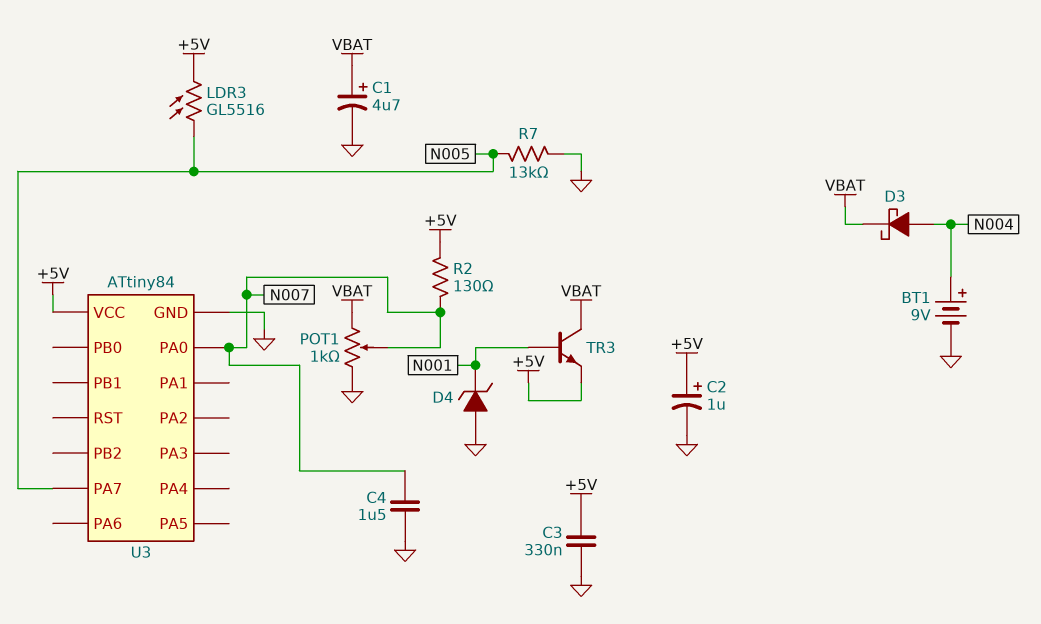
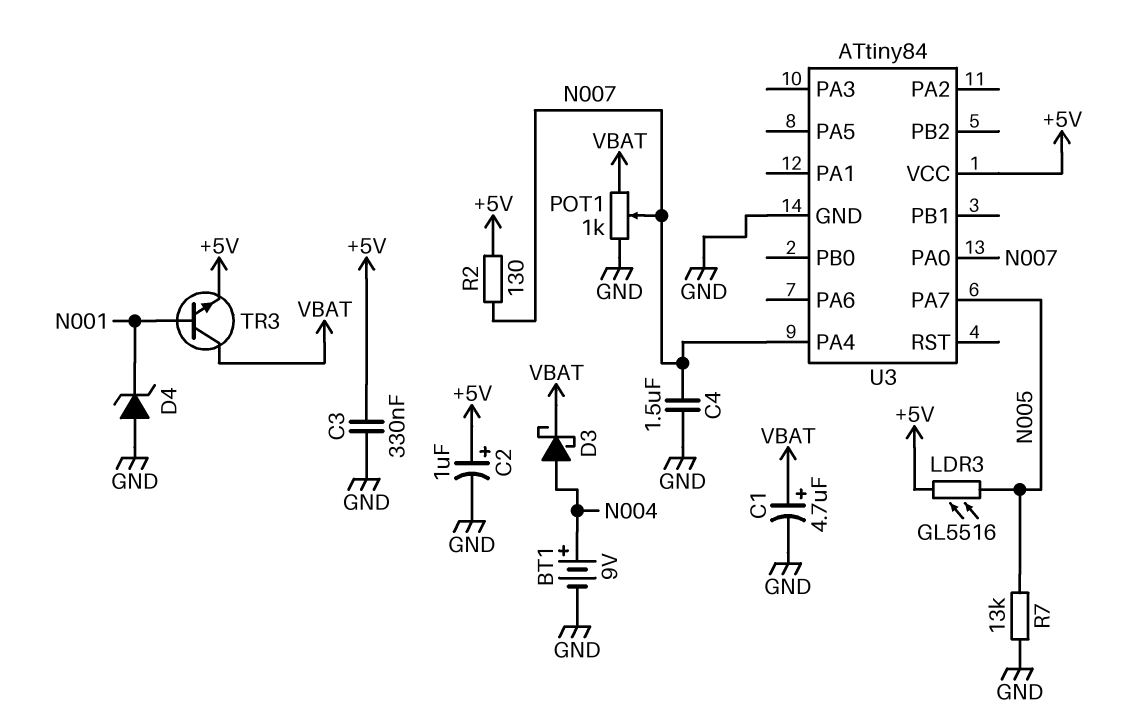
U3 pin PA4: none -> N007

